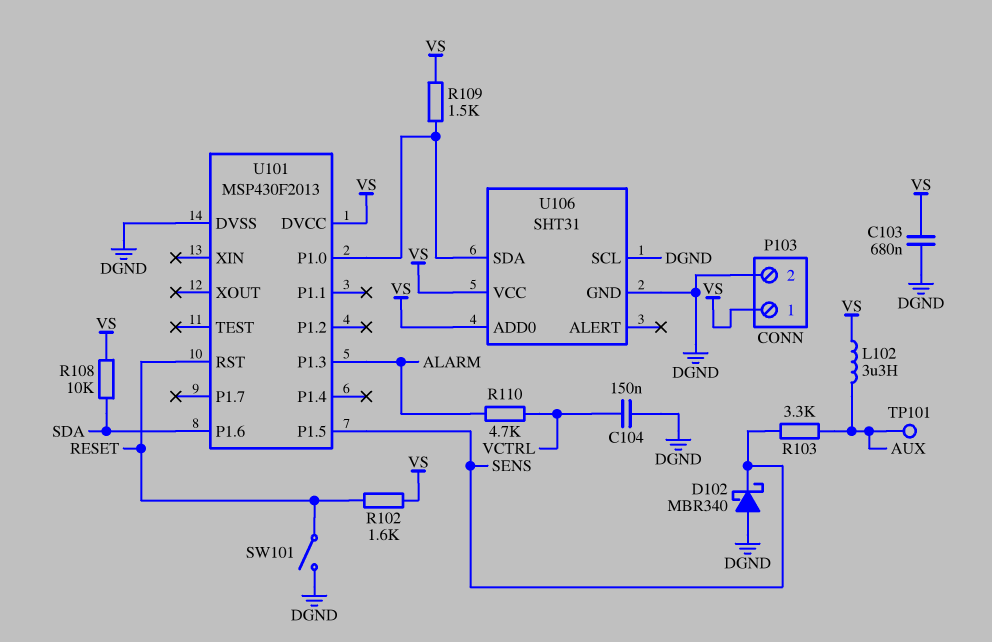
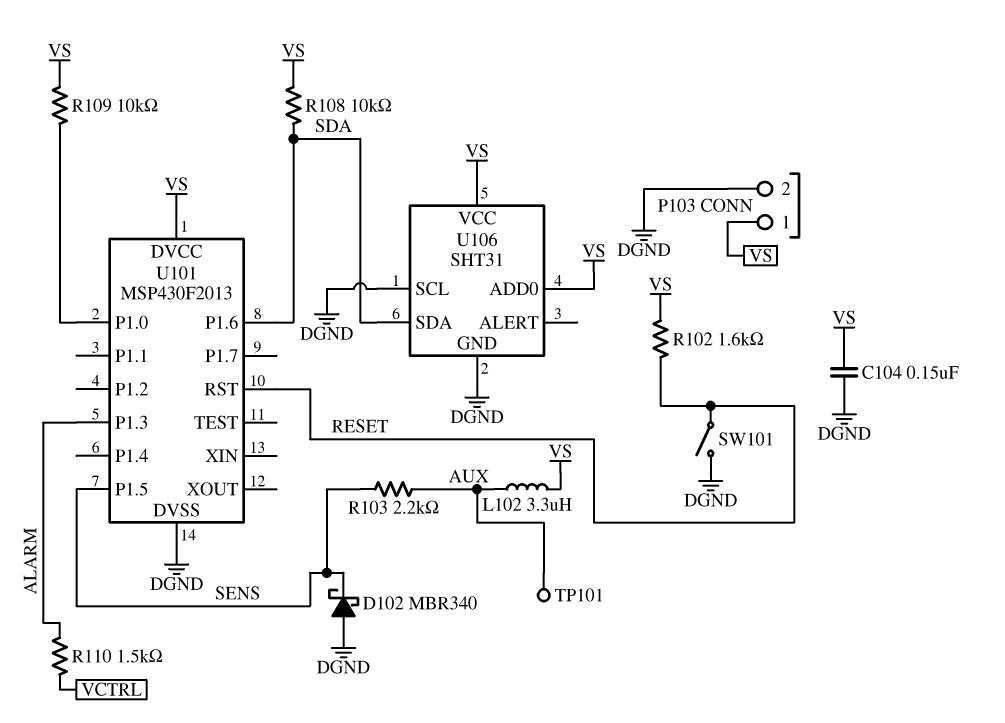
C103: 680nF (DGND, VS) -> none
C104: 150nF (DGND, VCTRL) -> 150nF (DGND, VS)
R103: 3.3k (AUX, SENS) -> 2.2k (AUX, SENS)
R109: 1.5k (U101/P1.0, VS) -> 10k (U101/P1.0, VS)
R110: 4.7k (ALARM, VCTRL) -> 1.5k (ALARM, VCTRL)
U106 pin SDA: U101/P1.0 -> SDA

